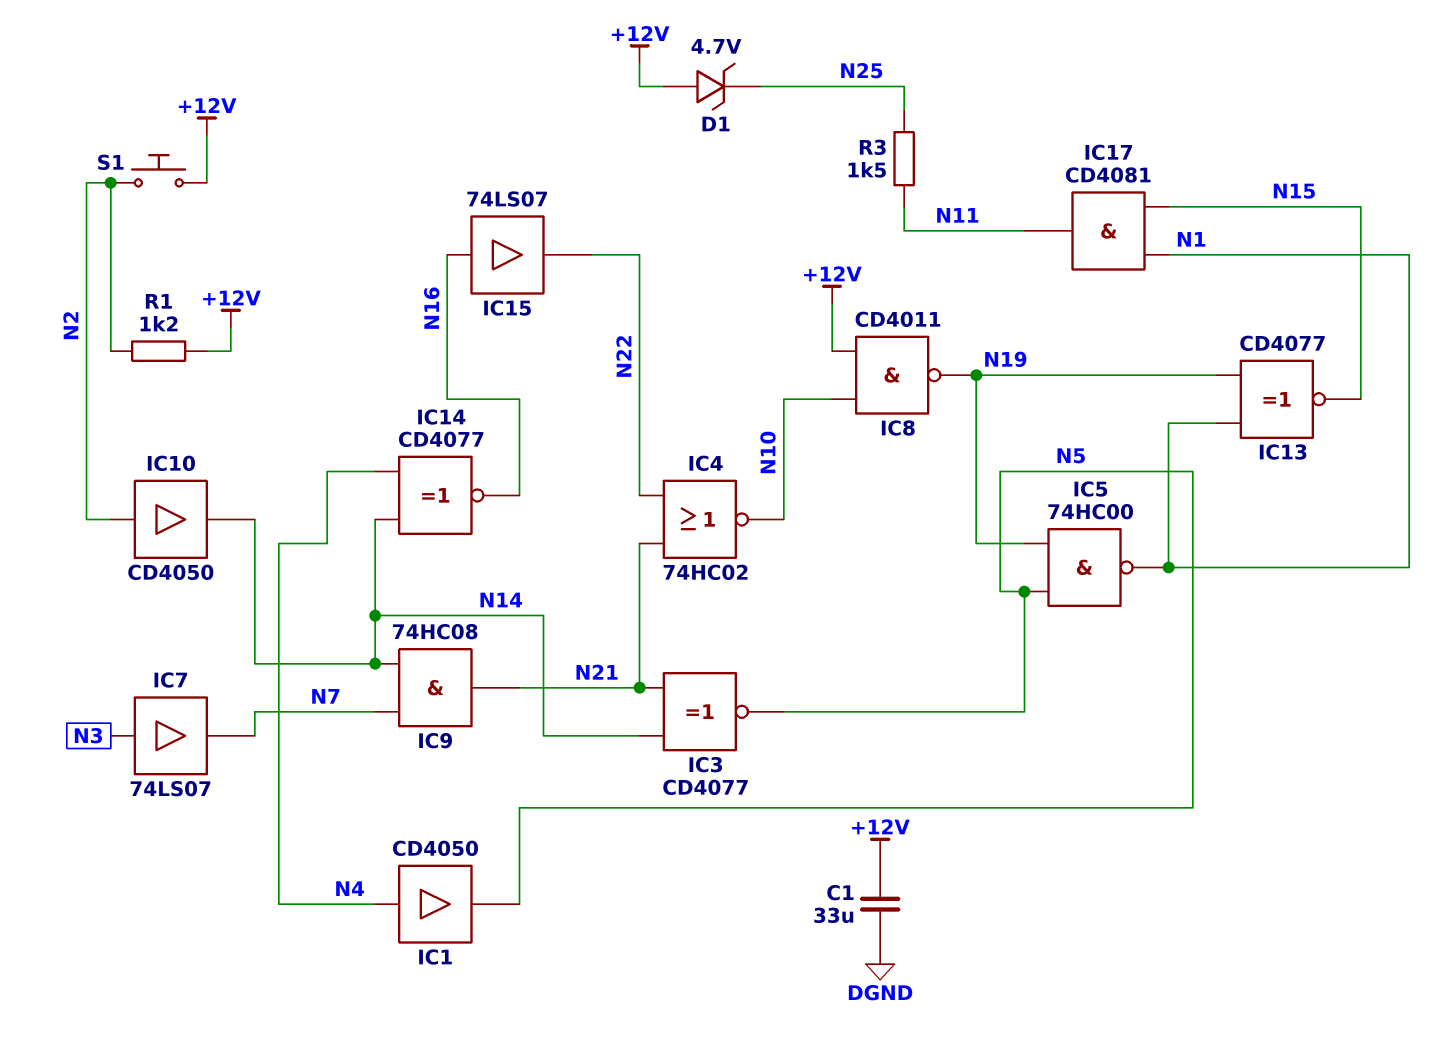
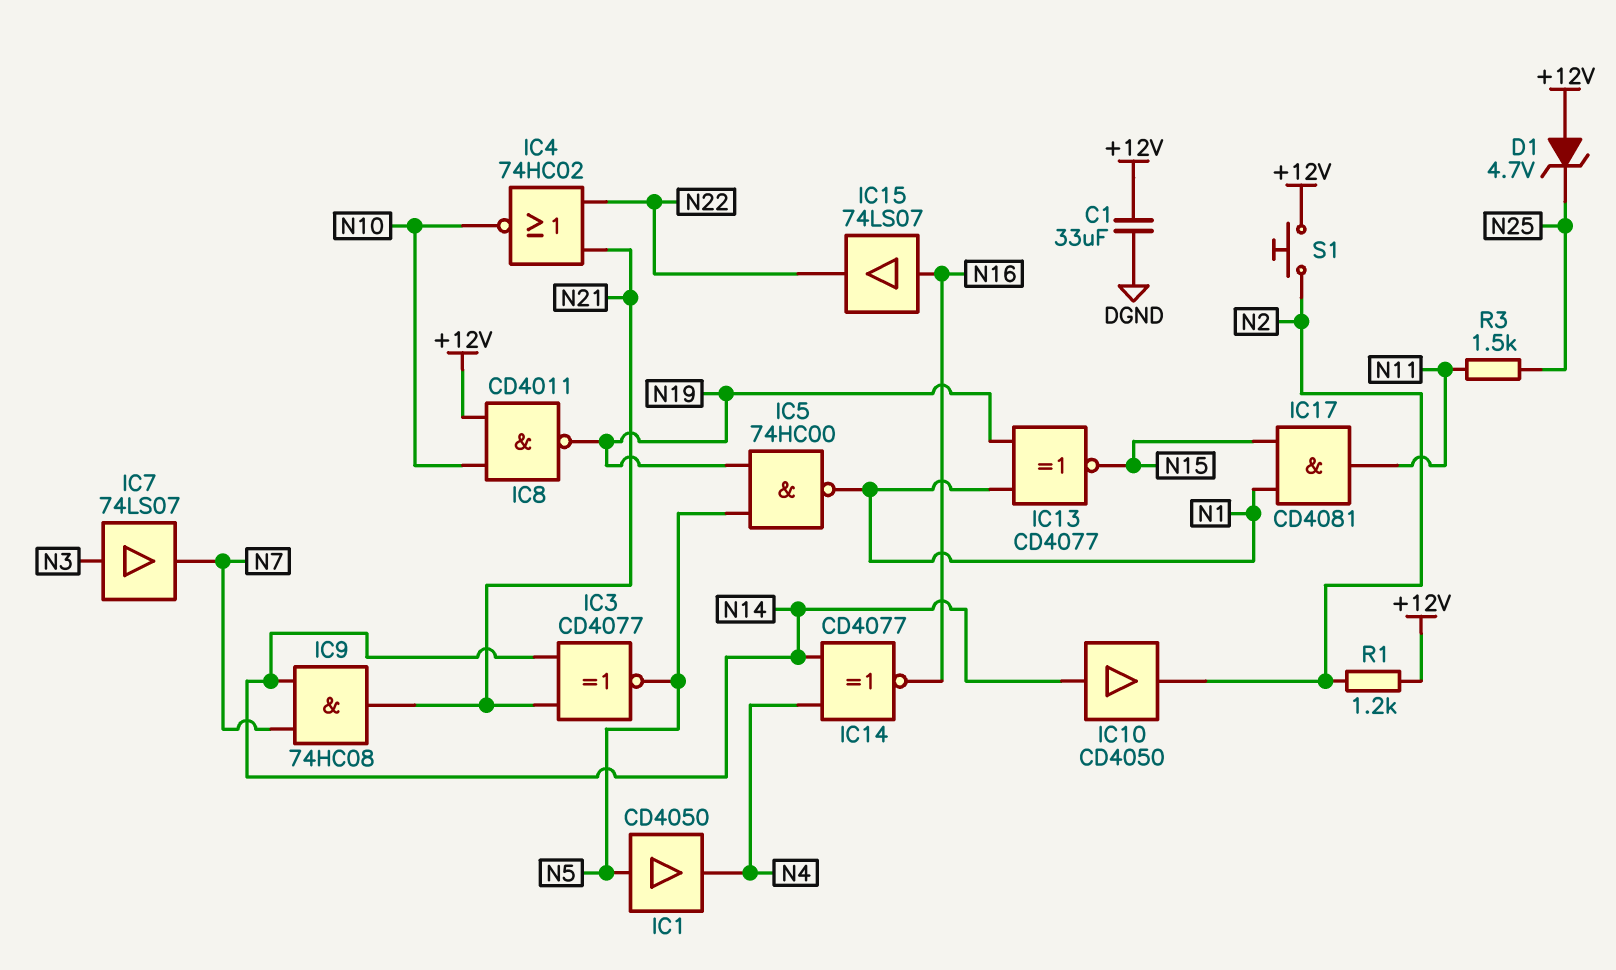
IC1: buffer CD4050 (in N4, out N5) -> buffer CD4050 (in N5, out N4)
IC10: buffer CD4050 (in N2, out N14) -> buffer CD4050 (in N14, out N2)

